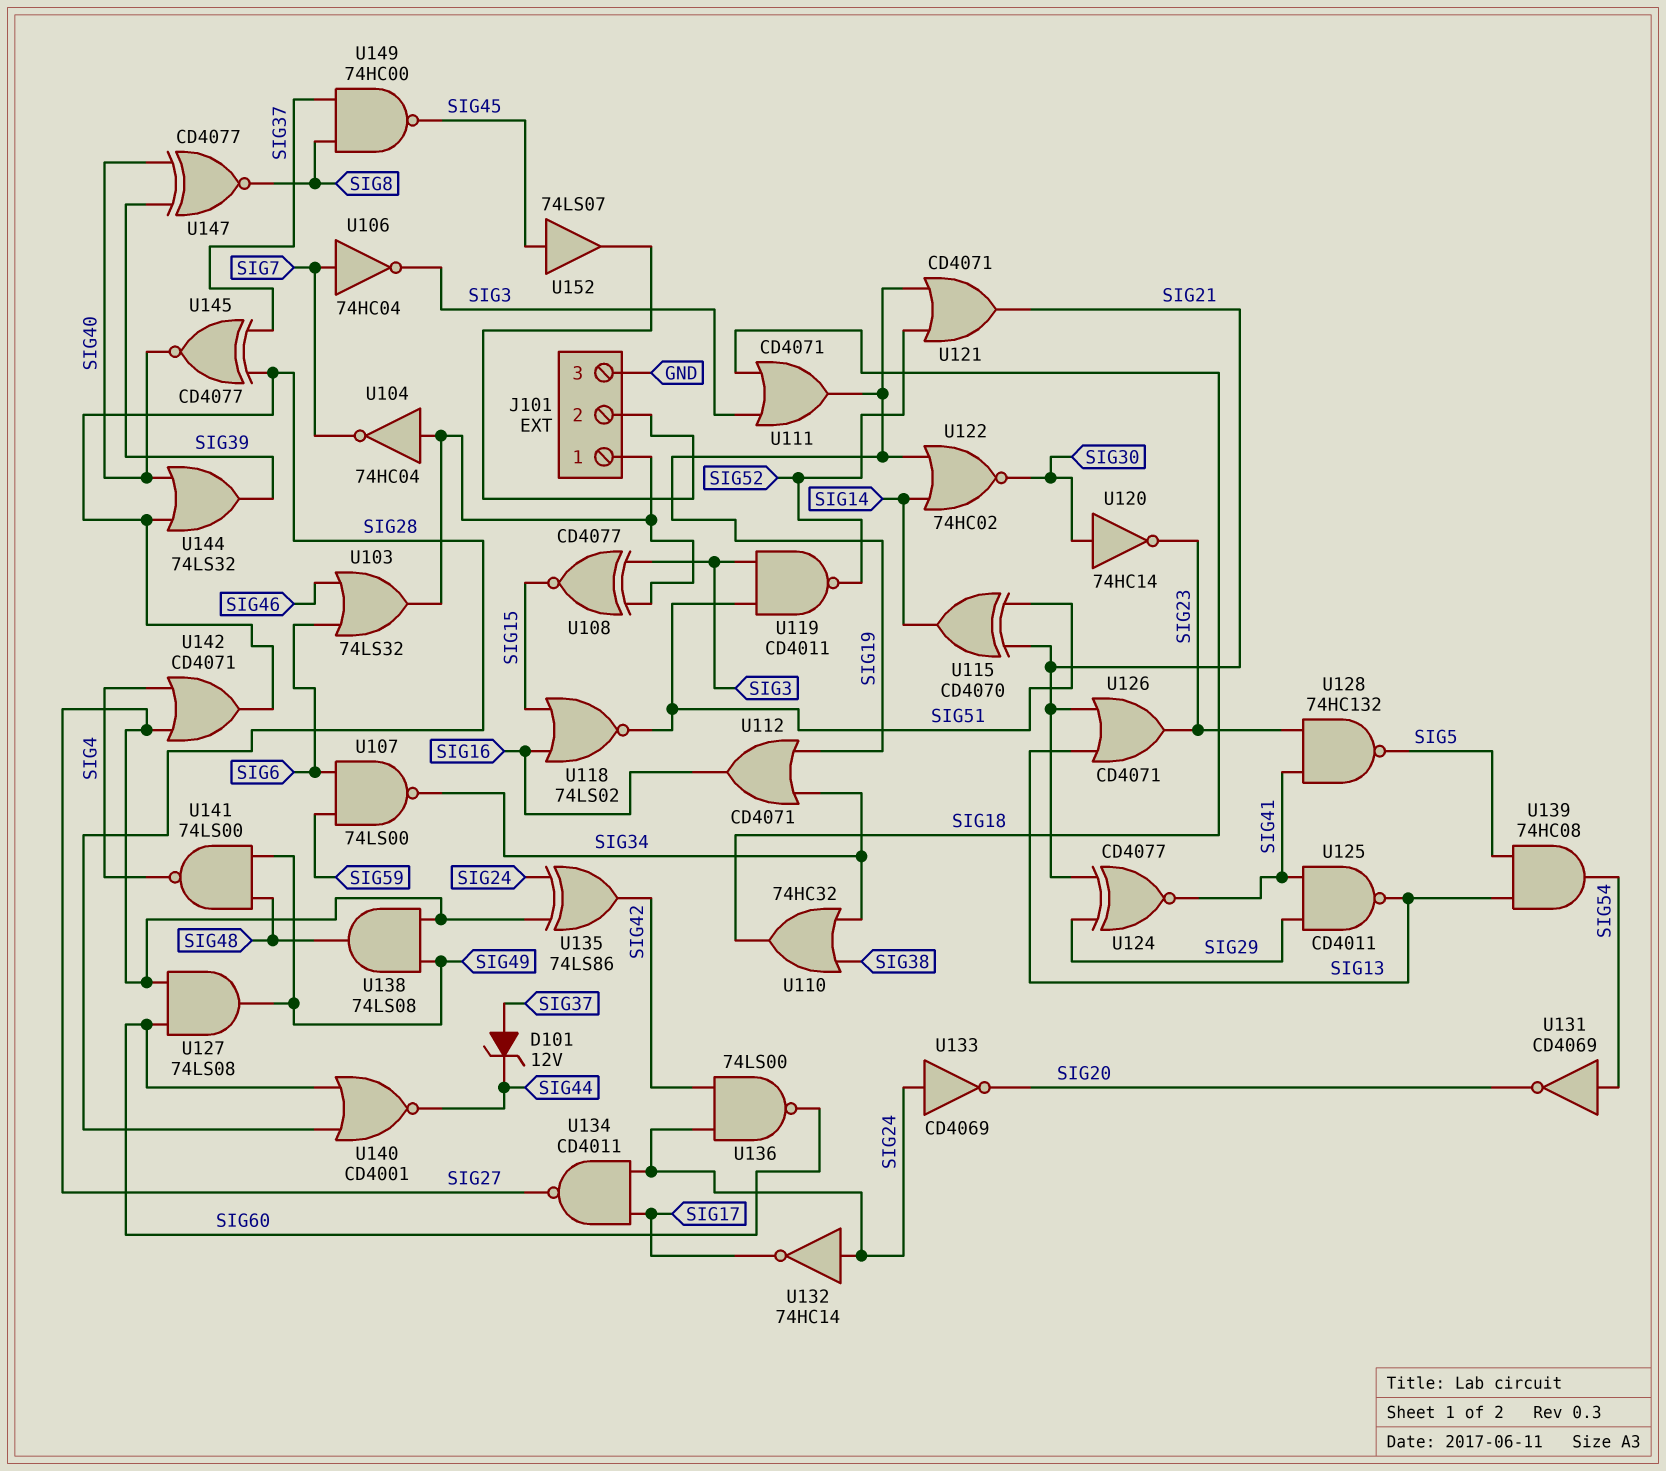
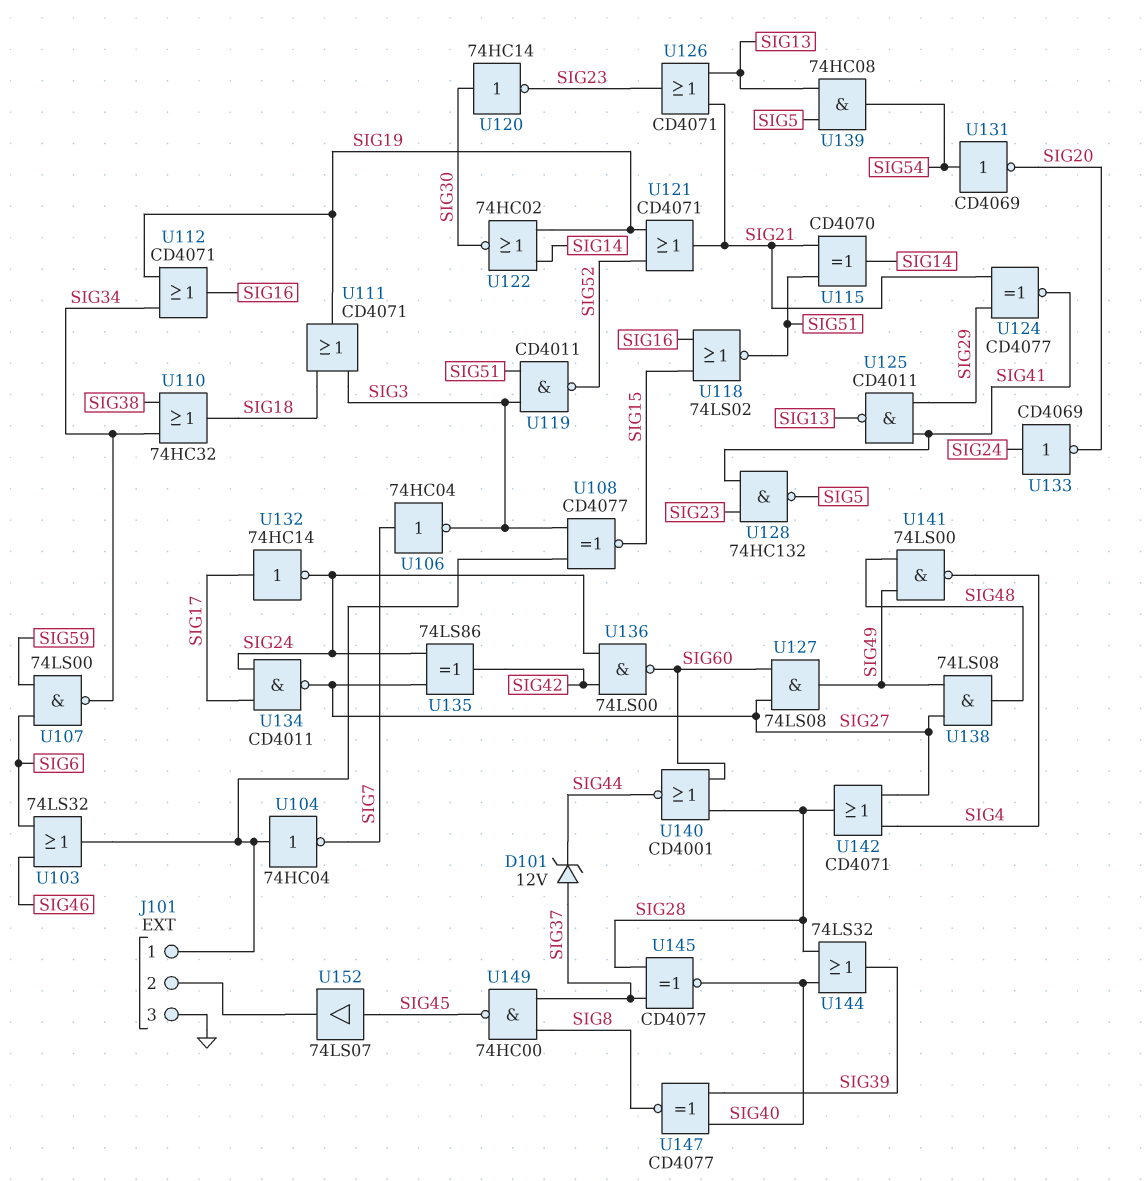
U132: NOT 74HC14 (in SIG24, out SIG17) -> NOT 74HC14 (in SIG17, out SIG24)

